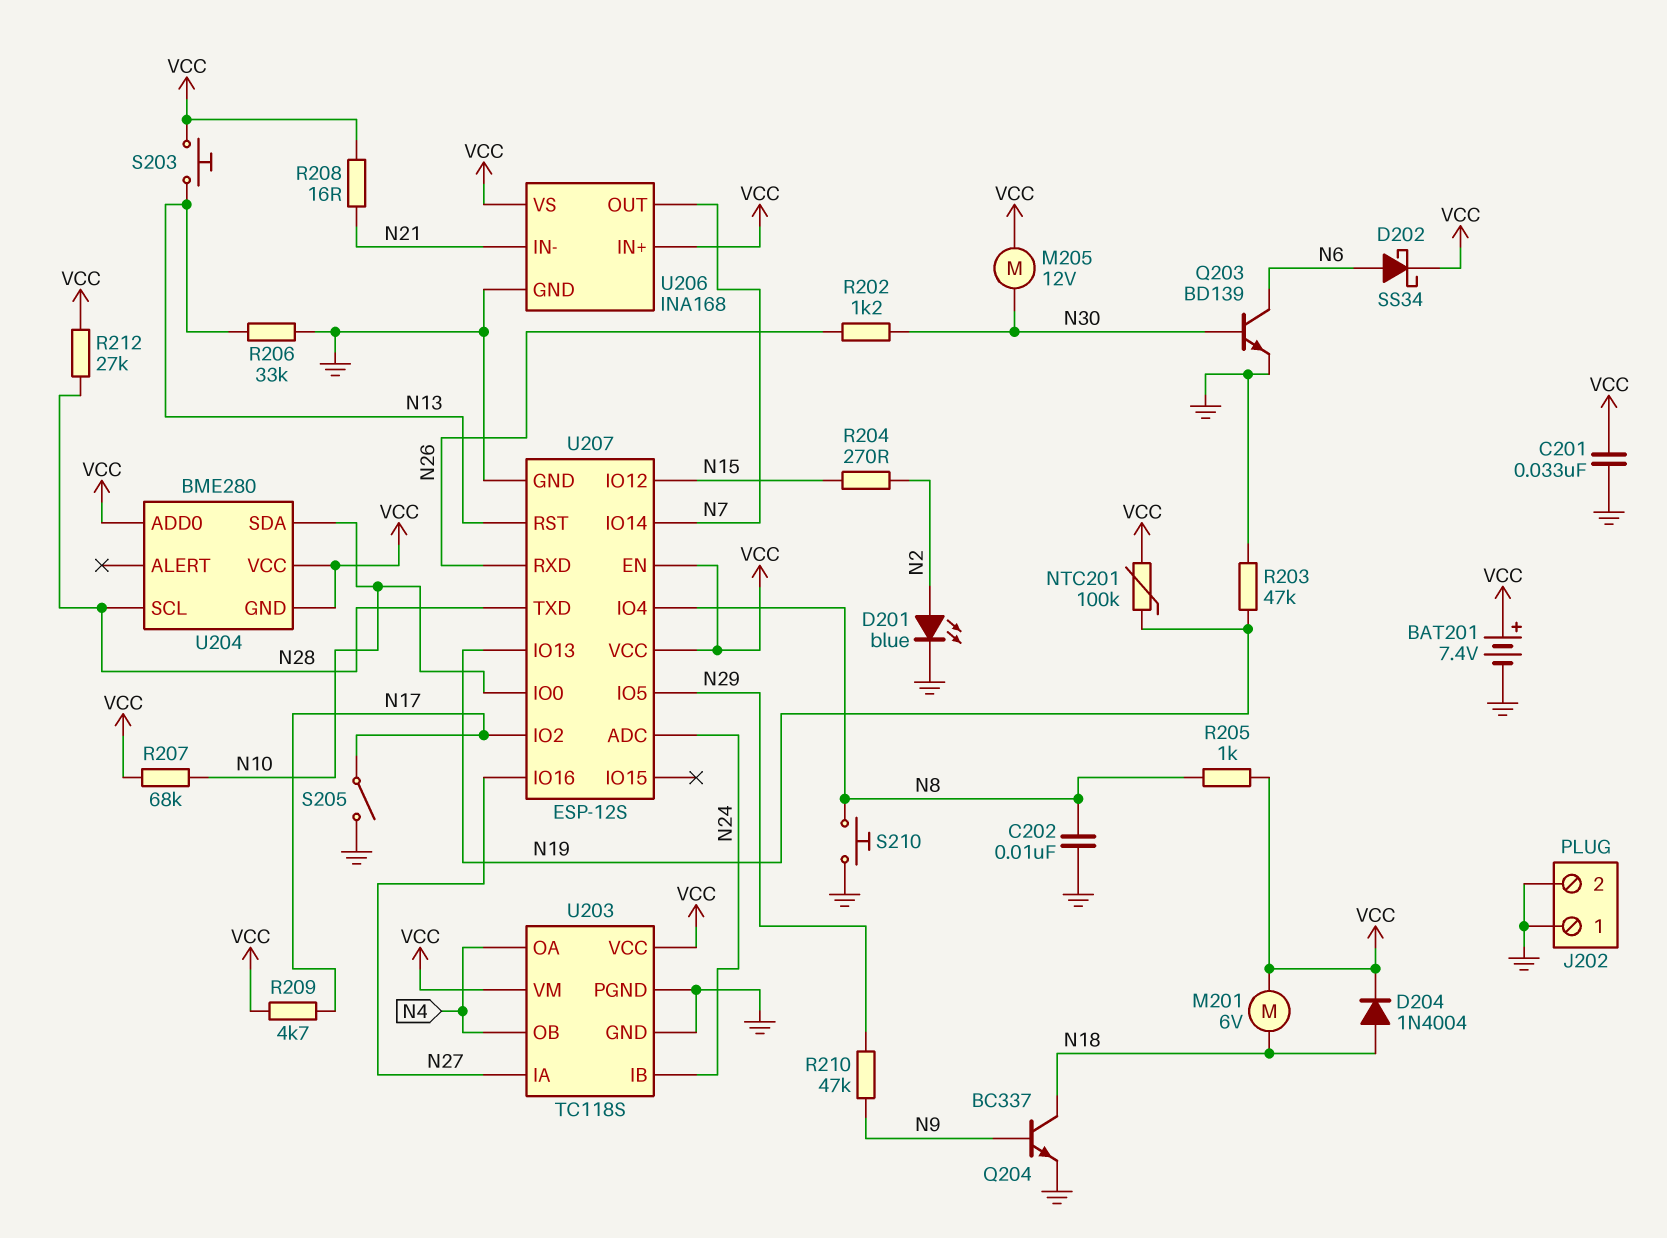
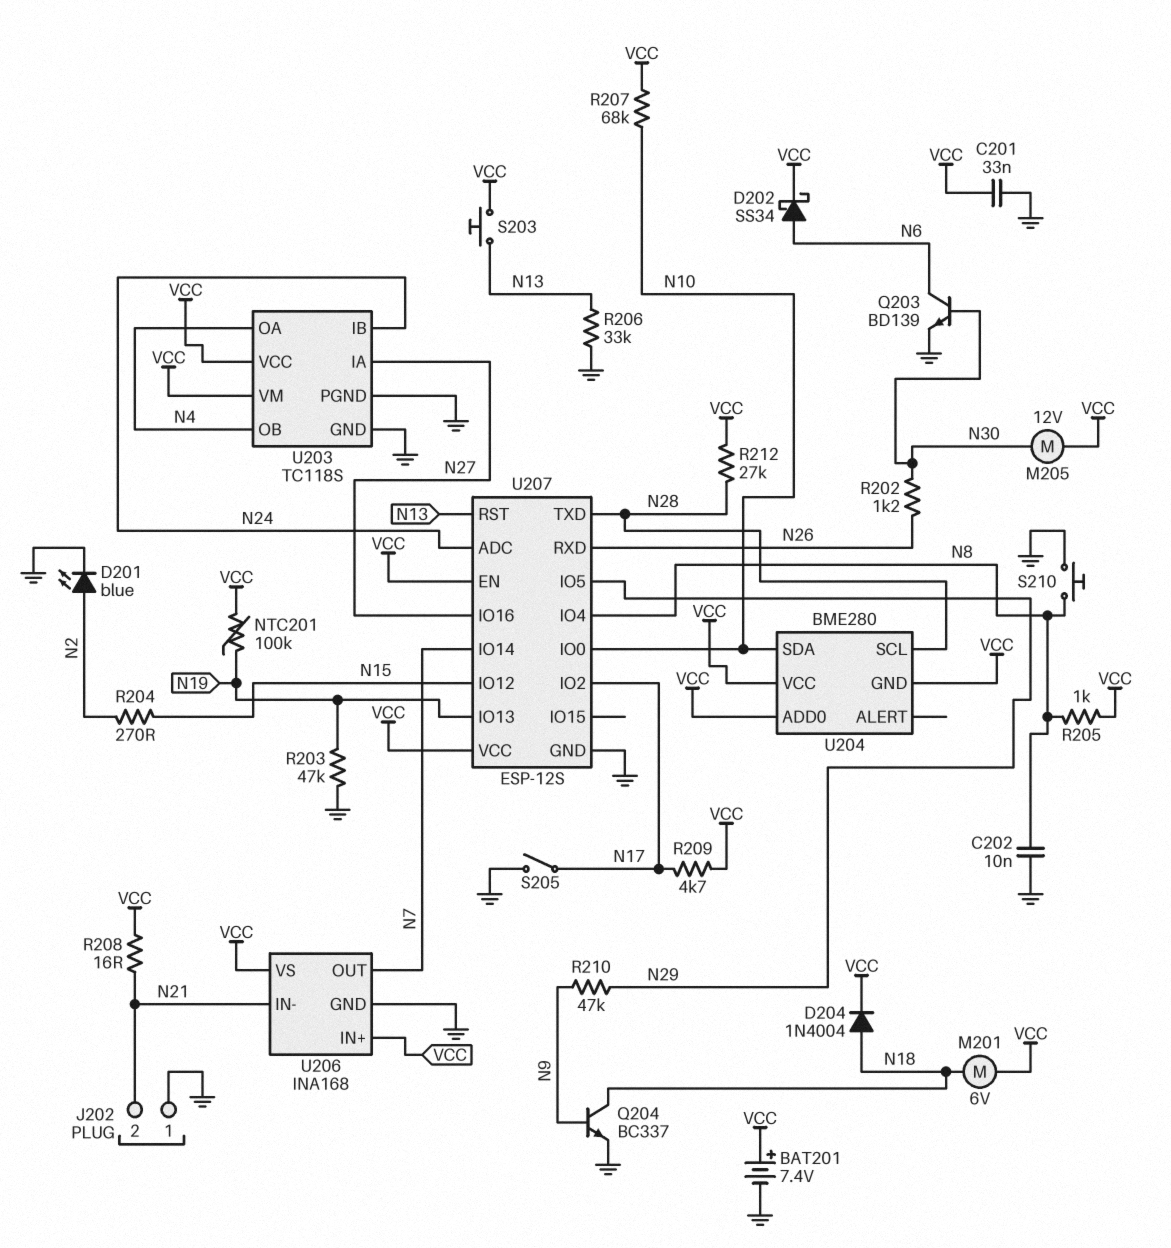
J202 pin 2: GND -> N21

